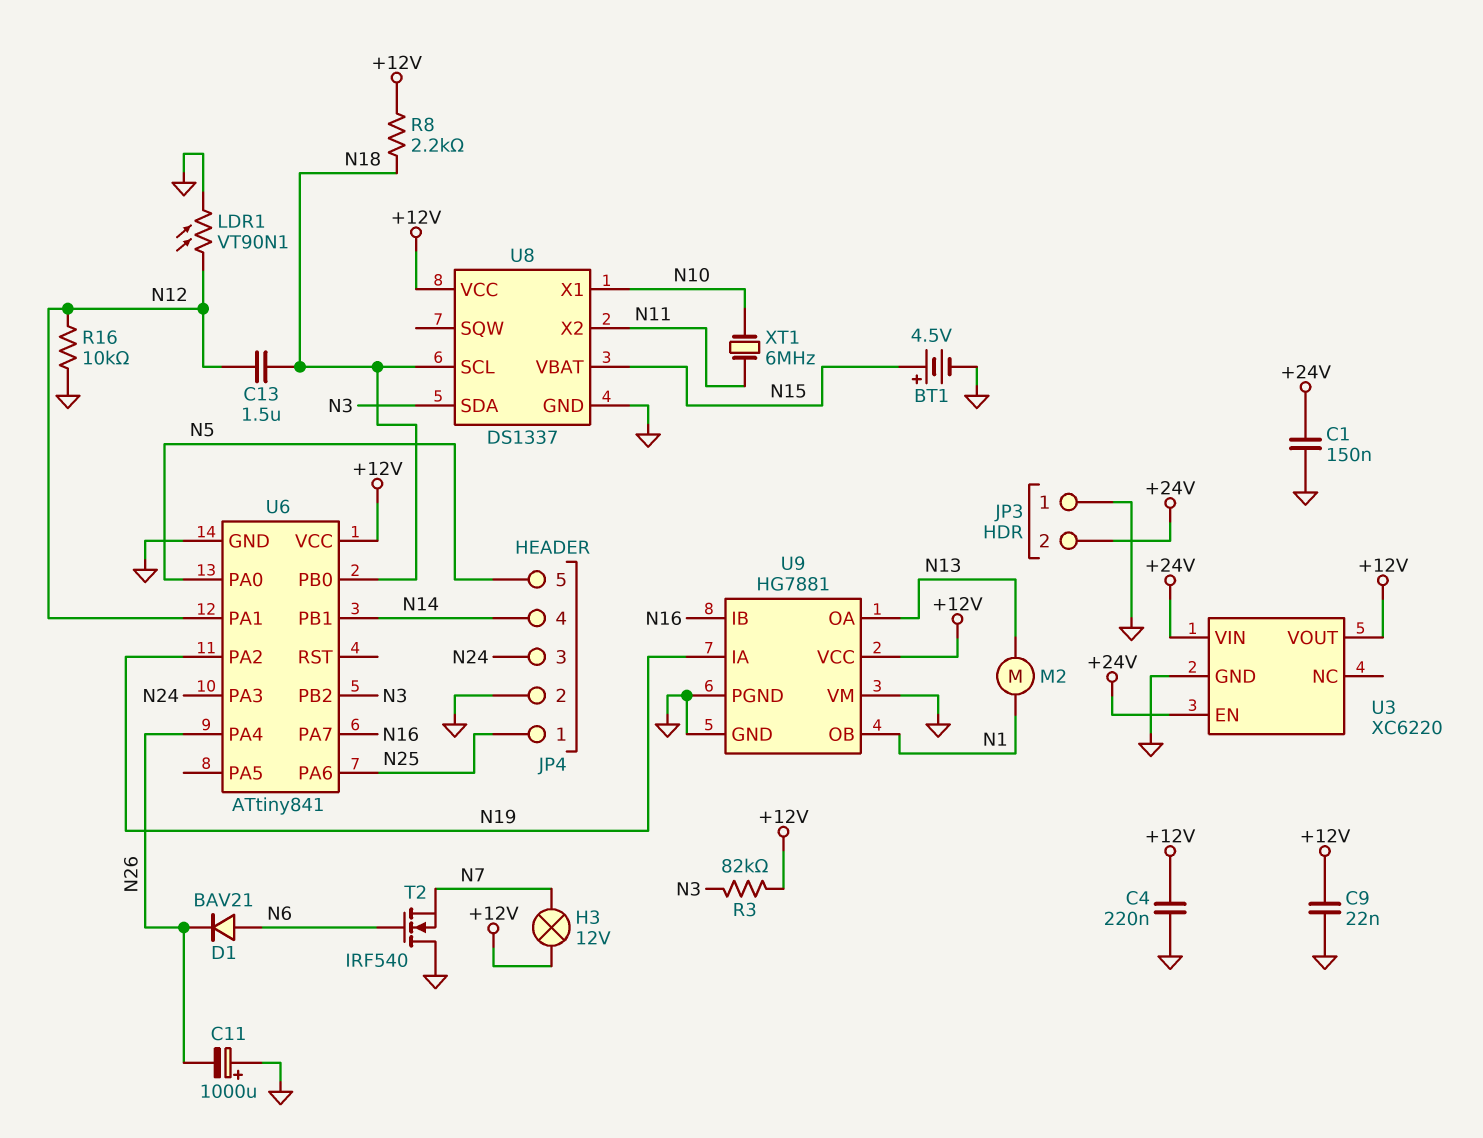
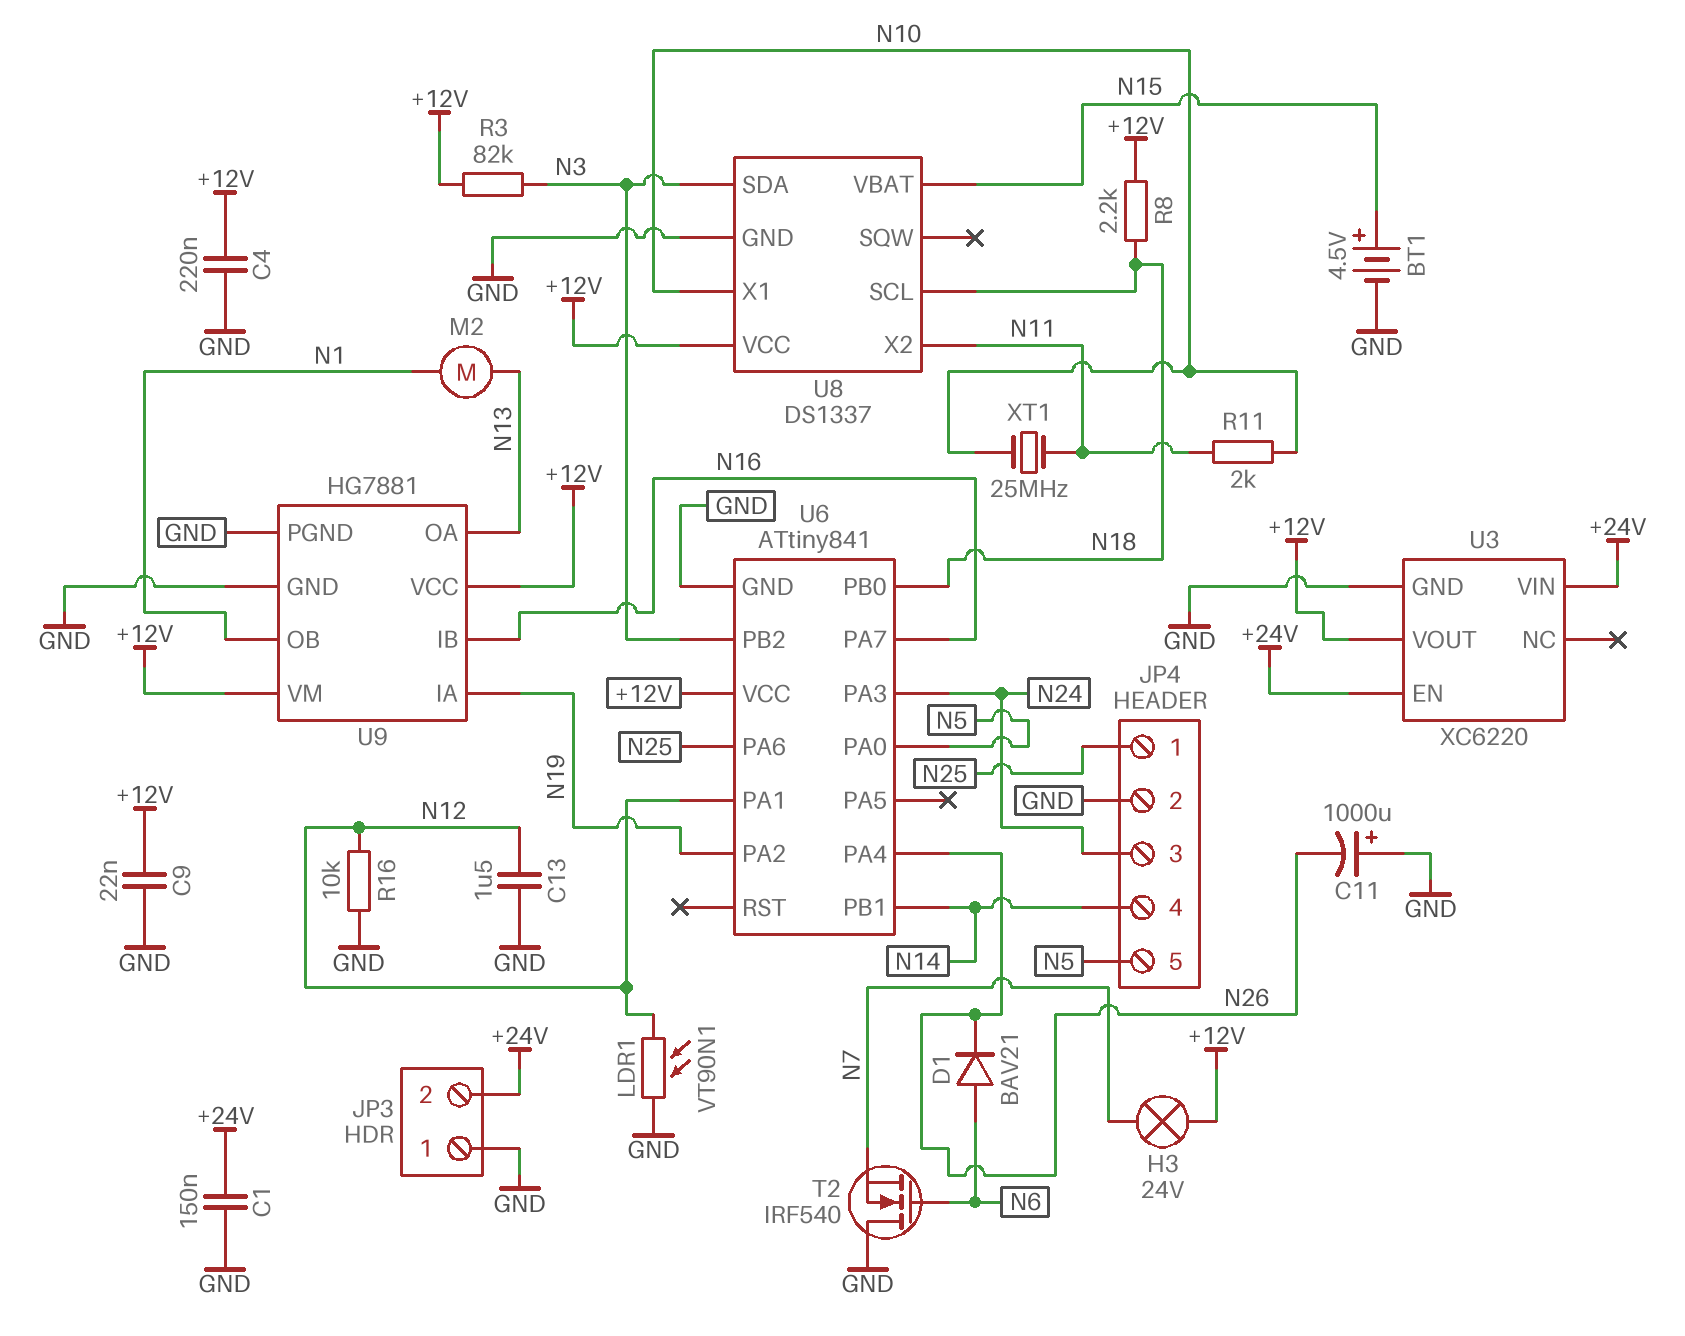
C13: 1.5uF (N12, N18) -> 1.5uF (GND, N12)
H3: lamp 12V (+12V, N7) -> lamp 24V (+12V, N7)
R11: none -> 2k (N10, N11)
U9 pin VM: GND -> +12V
XT1: 6MHz (N10, N11) -> 25MHz (N10, N11)

